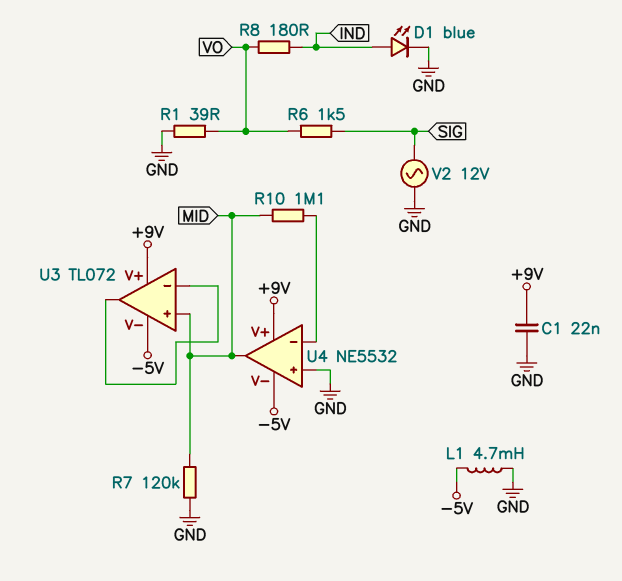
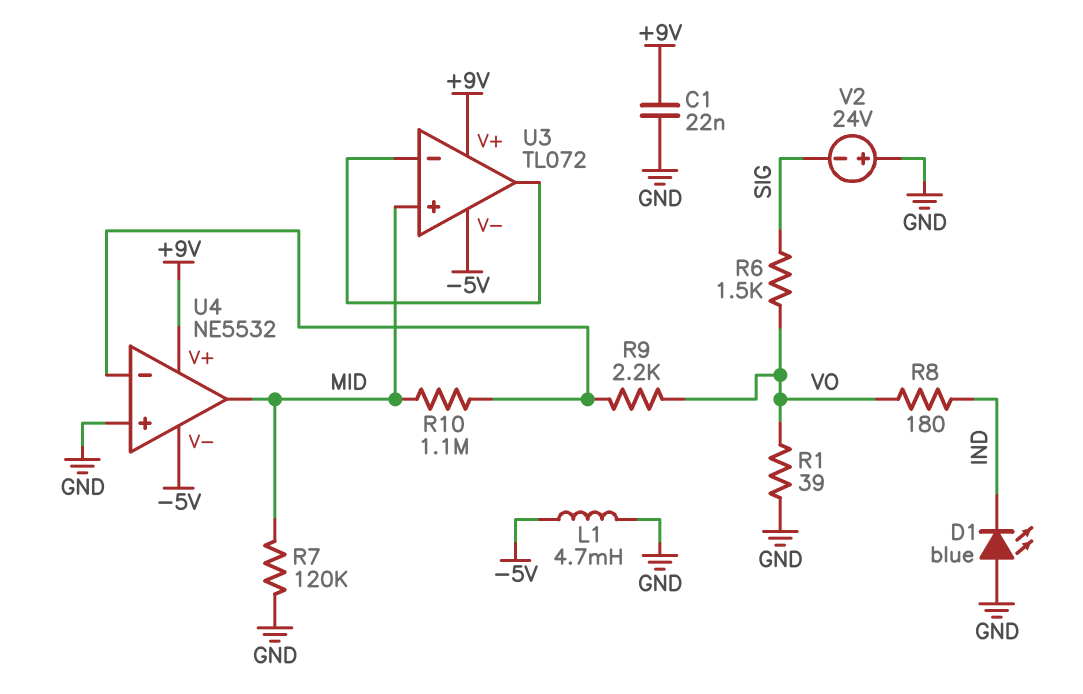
D1: LED blue (A IND, K GND) -> LED blue (A GND, K IND)
R9: none -> 2.2k (U4/in-, VO)
V2: AC 12V (GND, SIG) -> 24V (plus GND, minus SIG)

